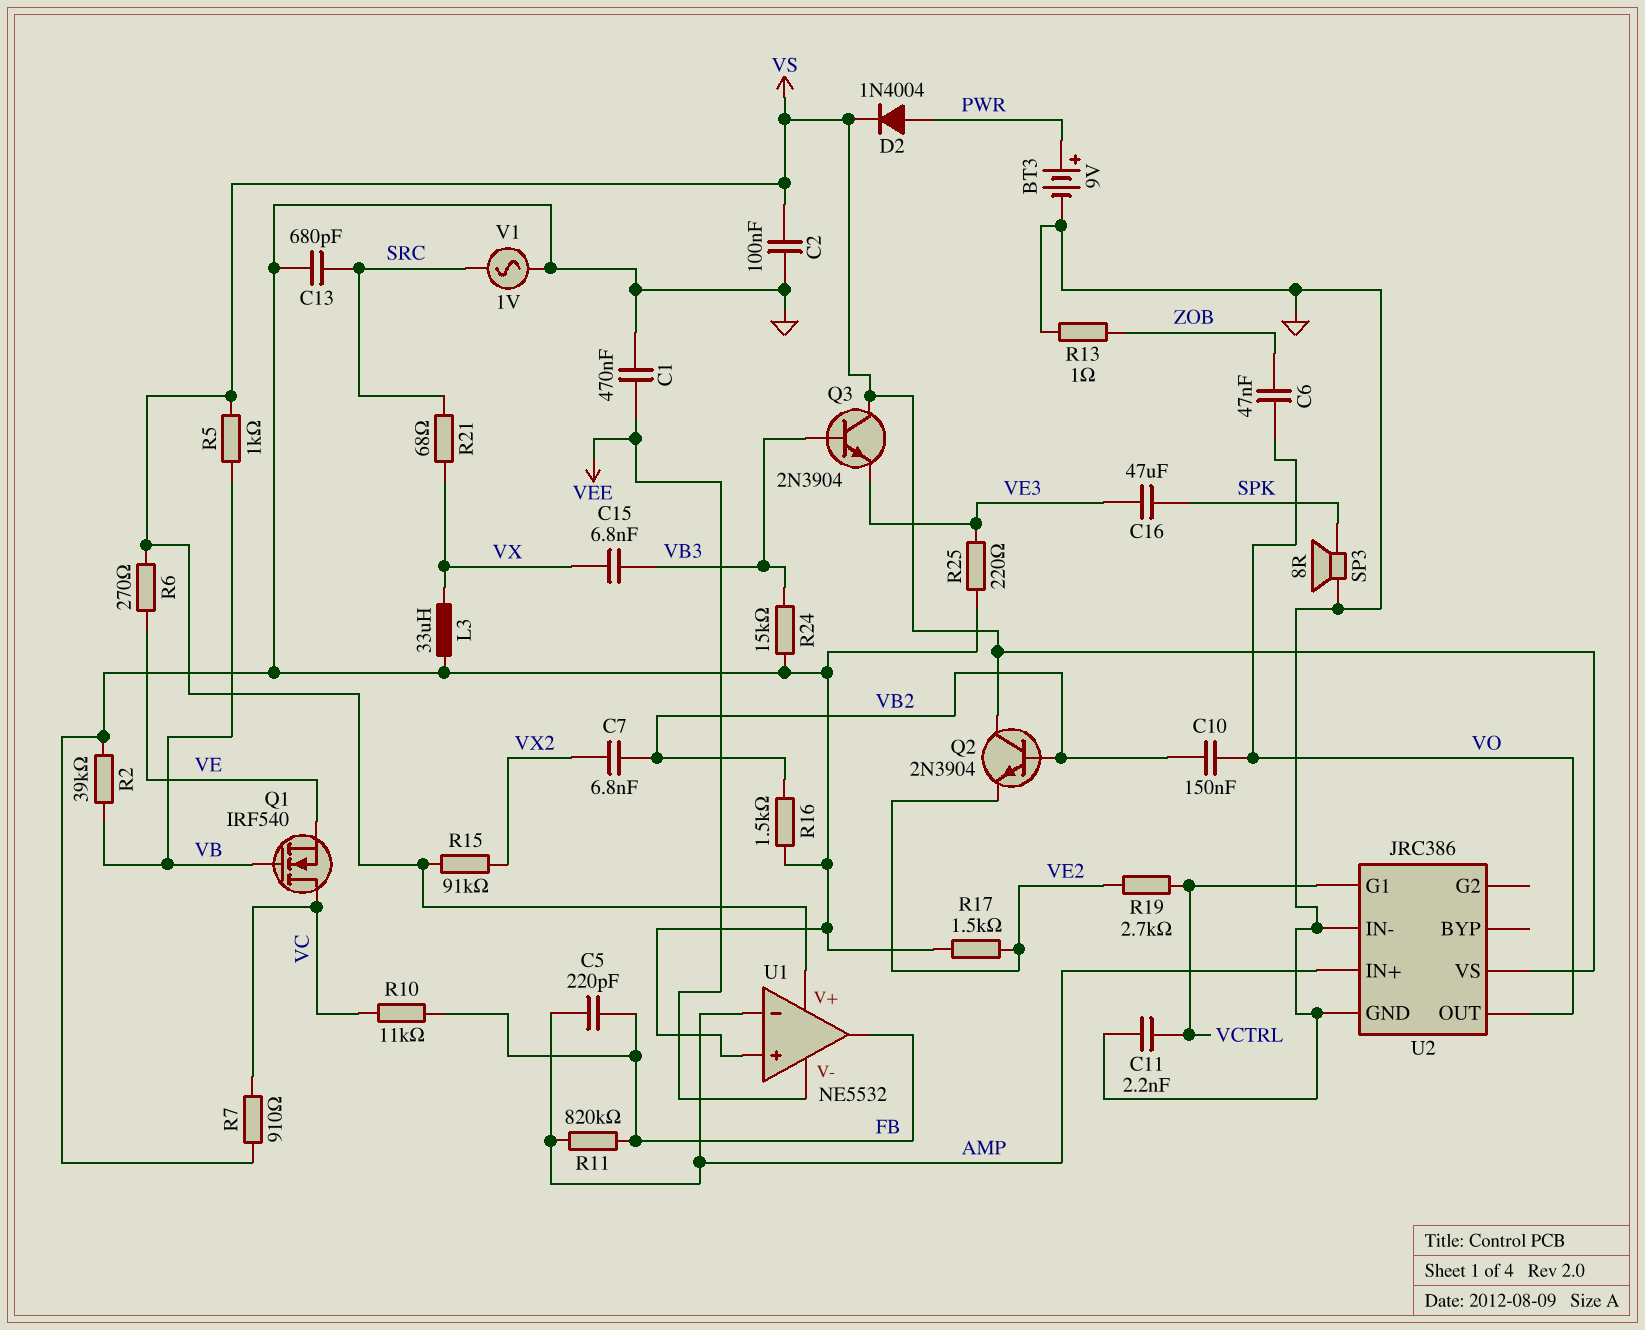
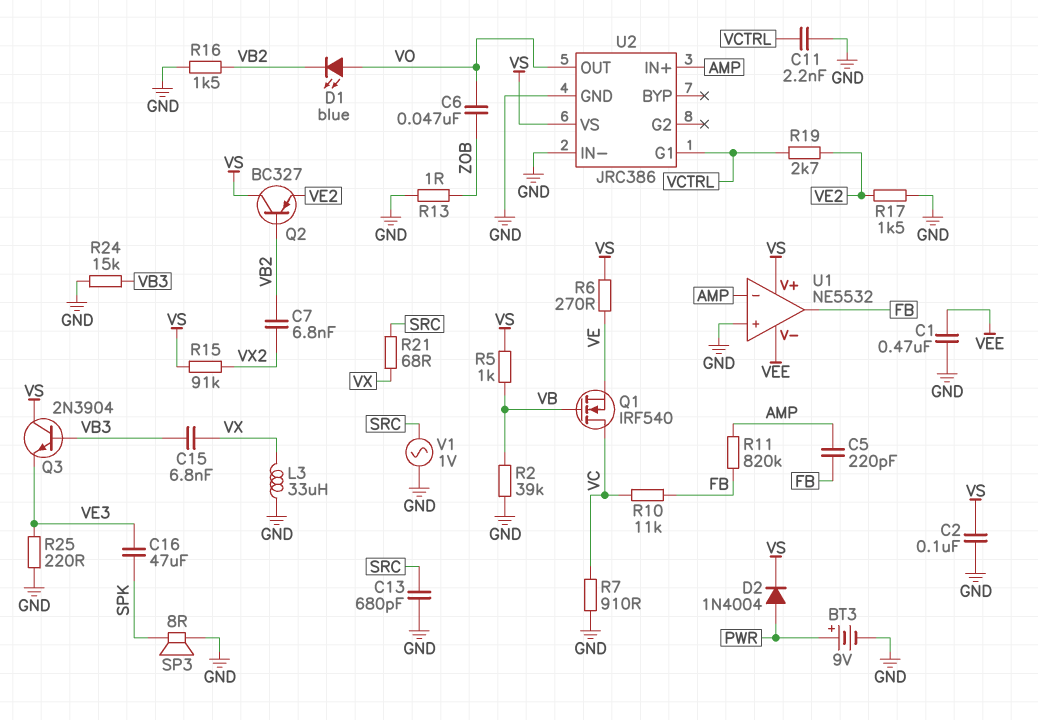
C10: 150nF (VB2, VO) -> none
D1: none -> LED blue (A VO, K VB2)
Q2: NPN 2N3904 (B VB2, C VS, E VE2) -> PNP BC327 (B VB2, C VS, E VE2)

